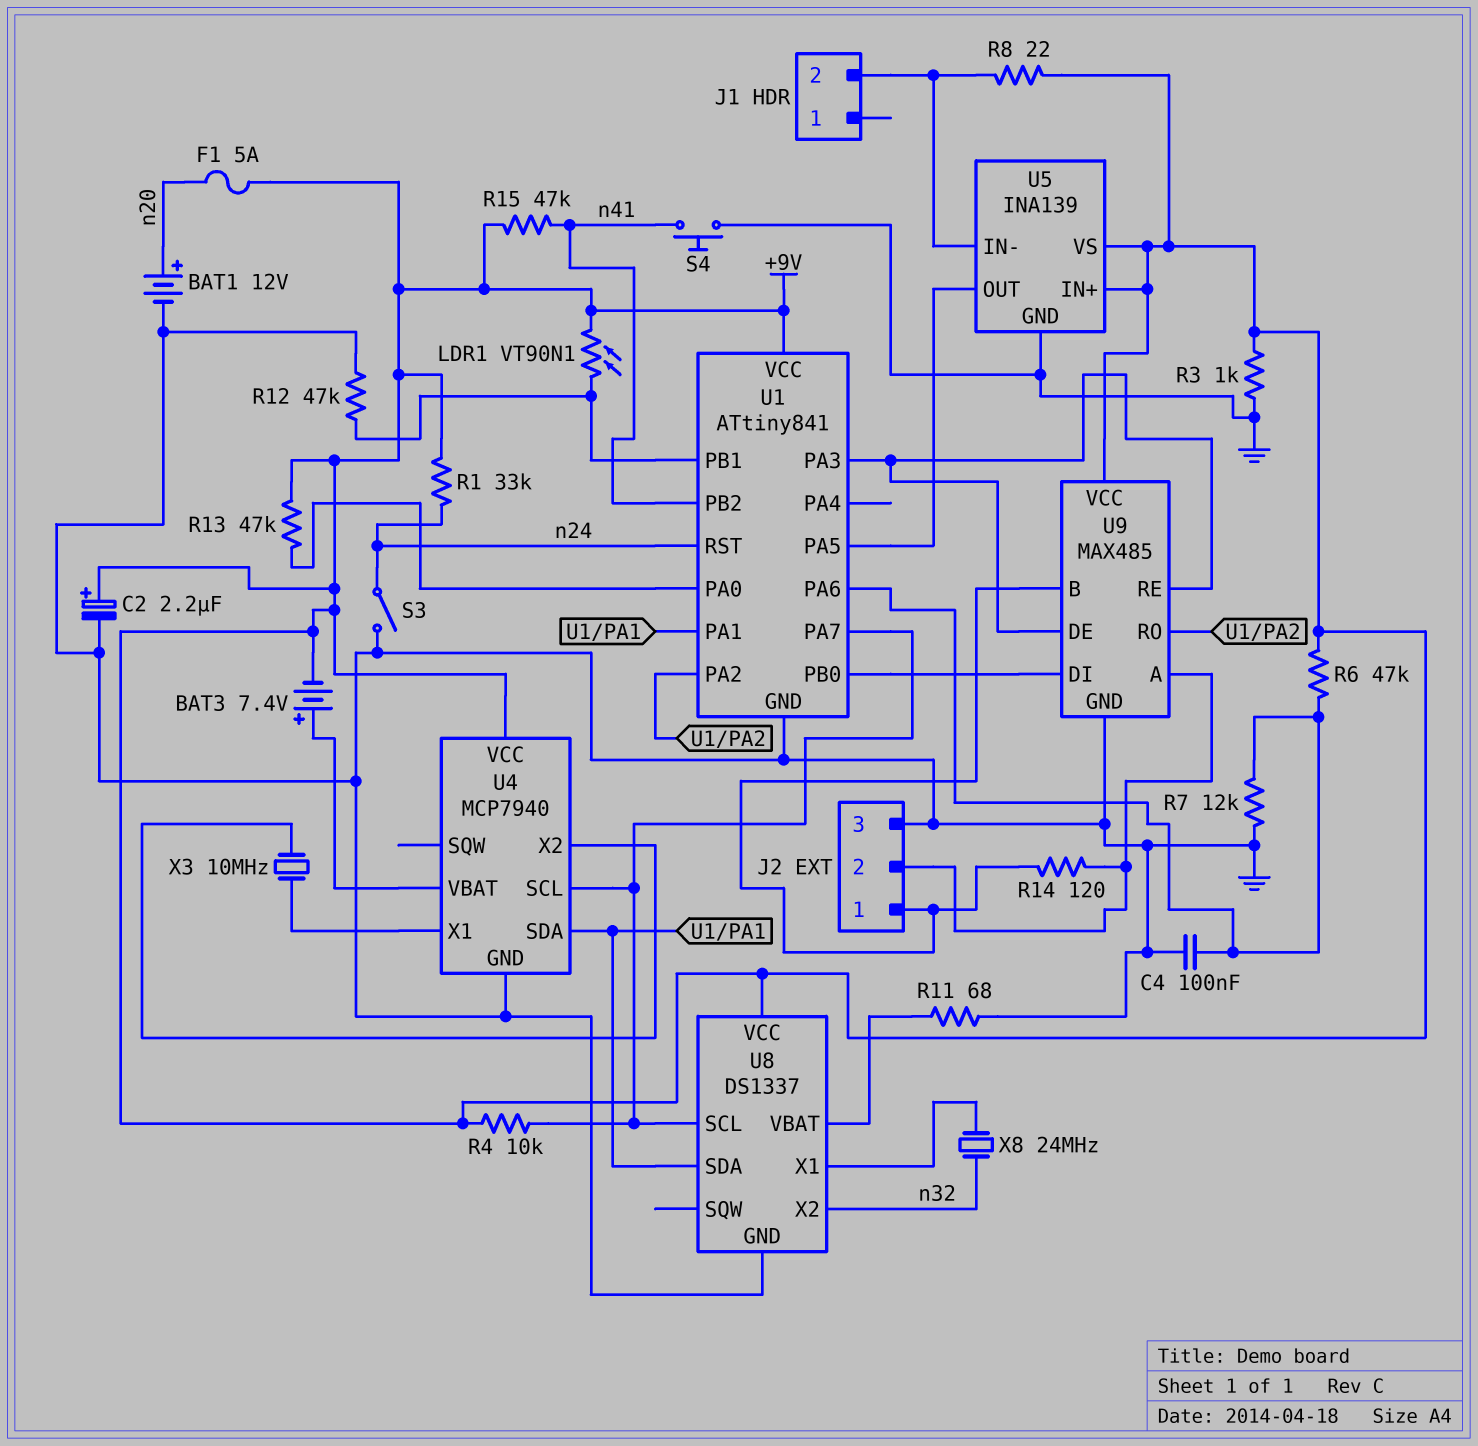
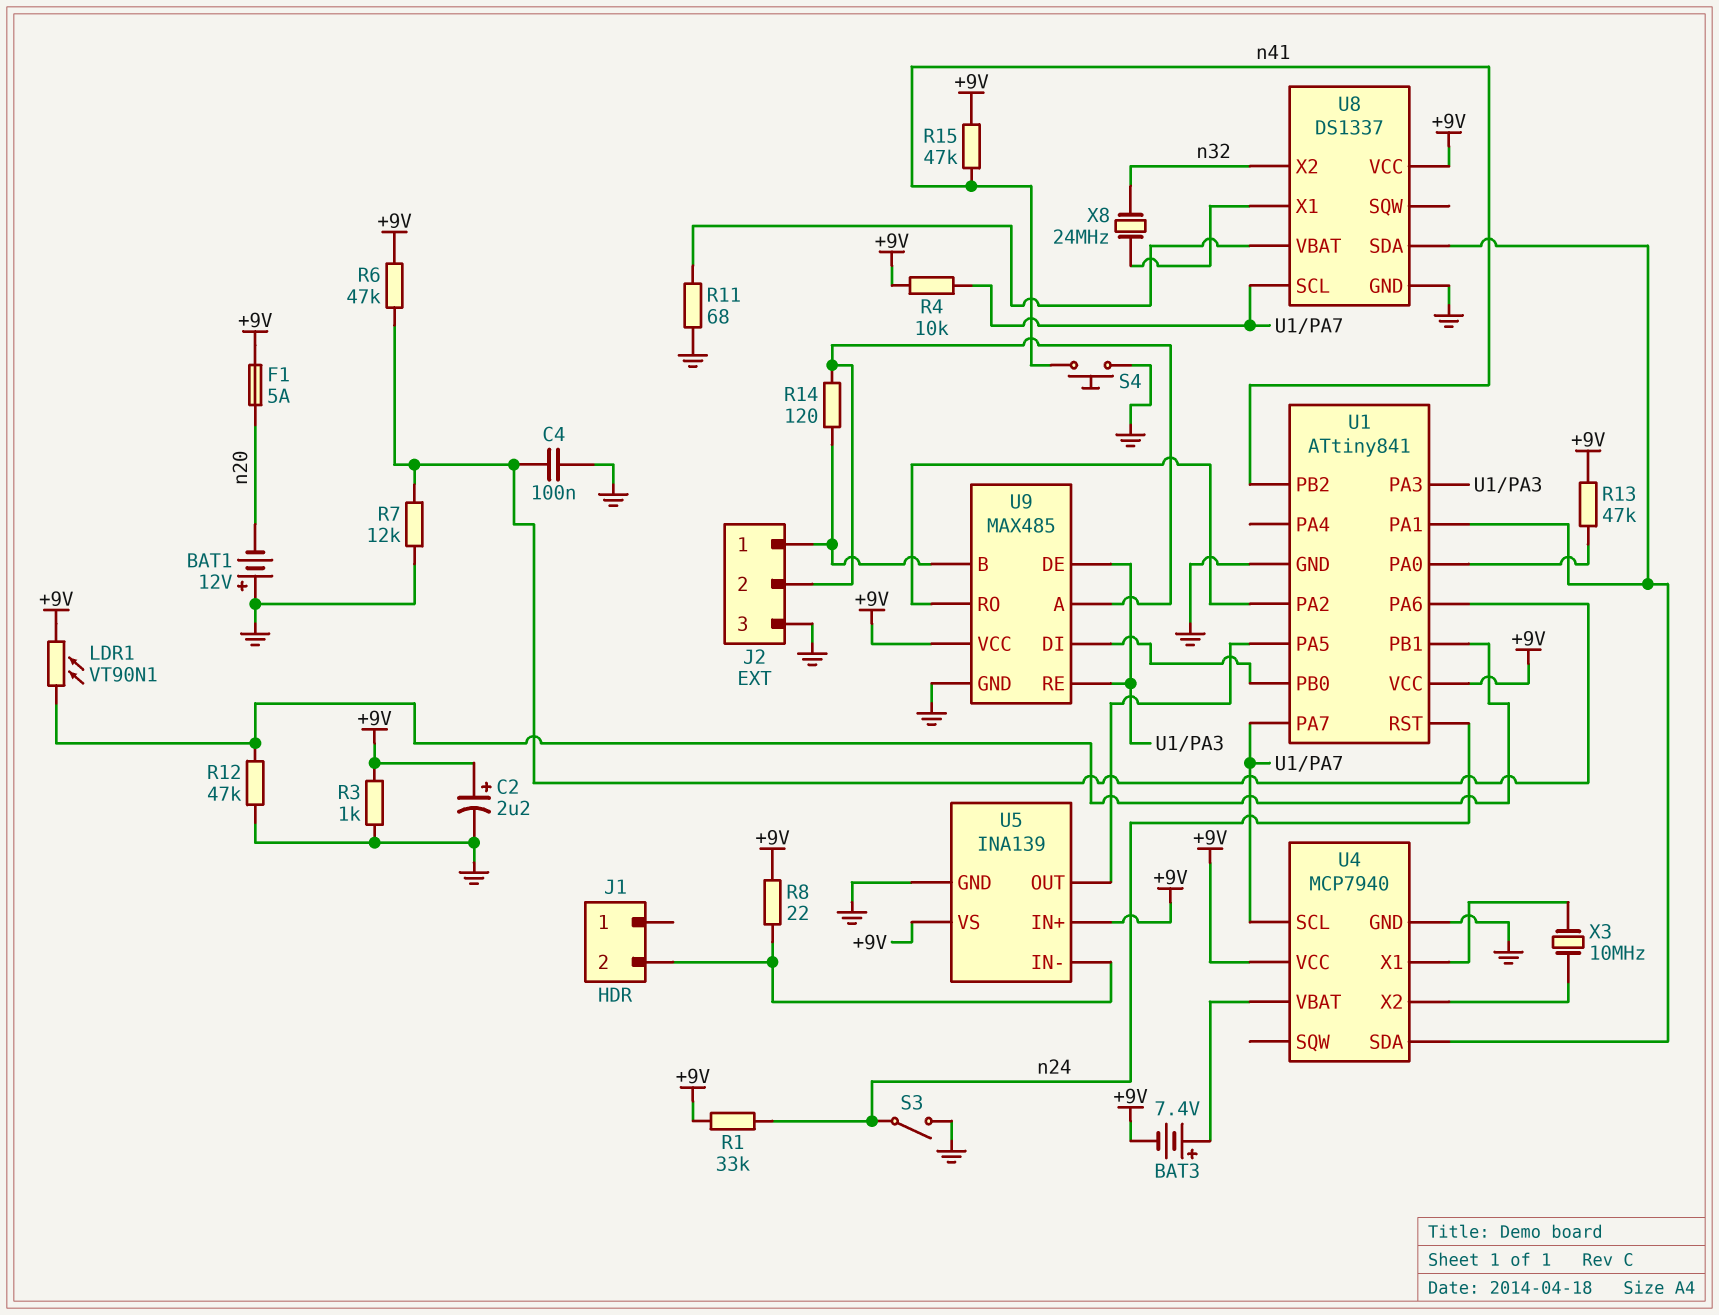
BAT1: 12V (plus n20, minus GND) -> 12V (plus GND, minus n20)

